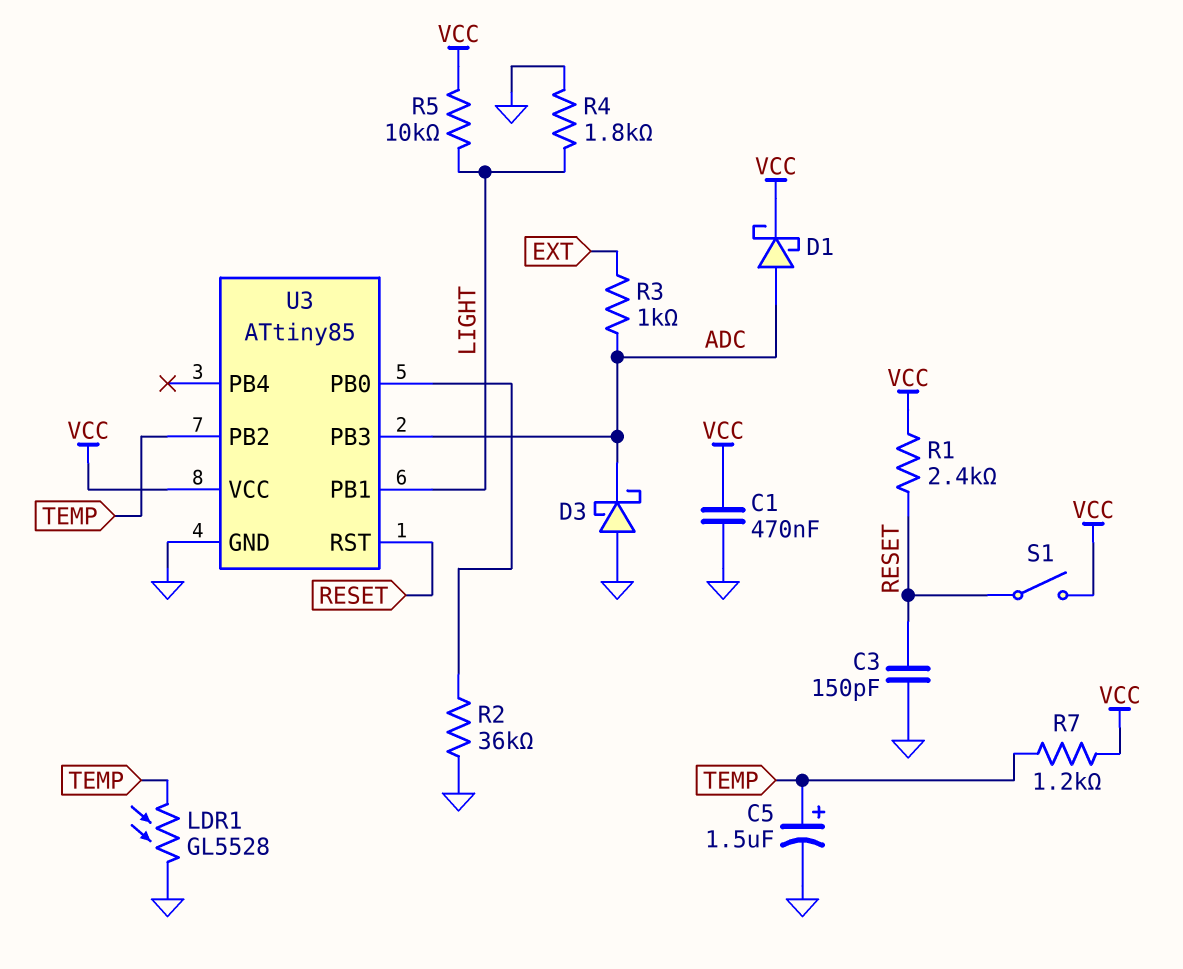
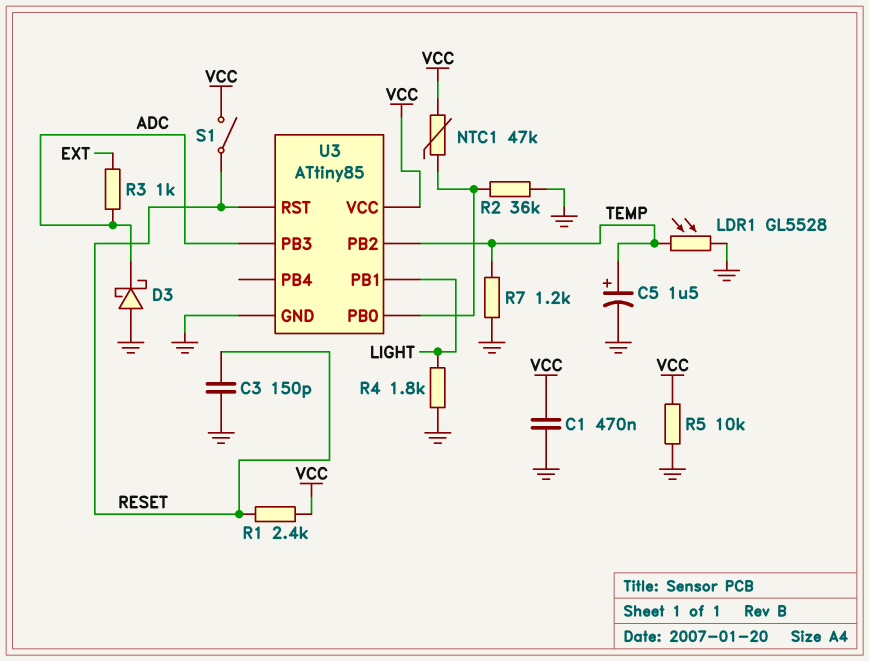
D1: schottky (A ADC, K VCC) -> none
NTC1: none -> 47k (U3/PB0, VCC)
R5: 10k (LIGHT, VCC) -> 10k (GND, VCC)
R7: 1.2k (TEMP, VCC) -> 1.2k (GND, TEMP)

